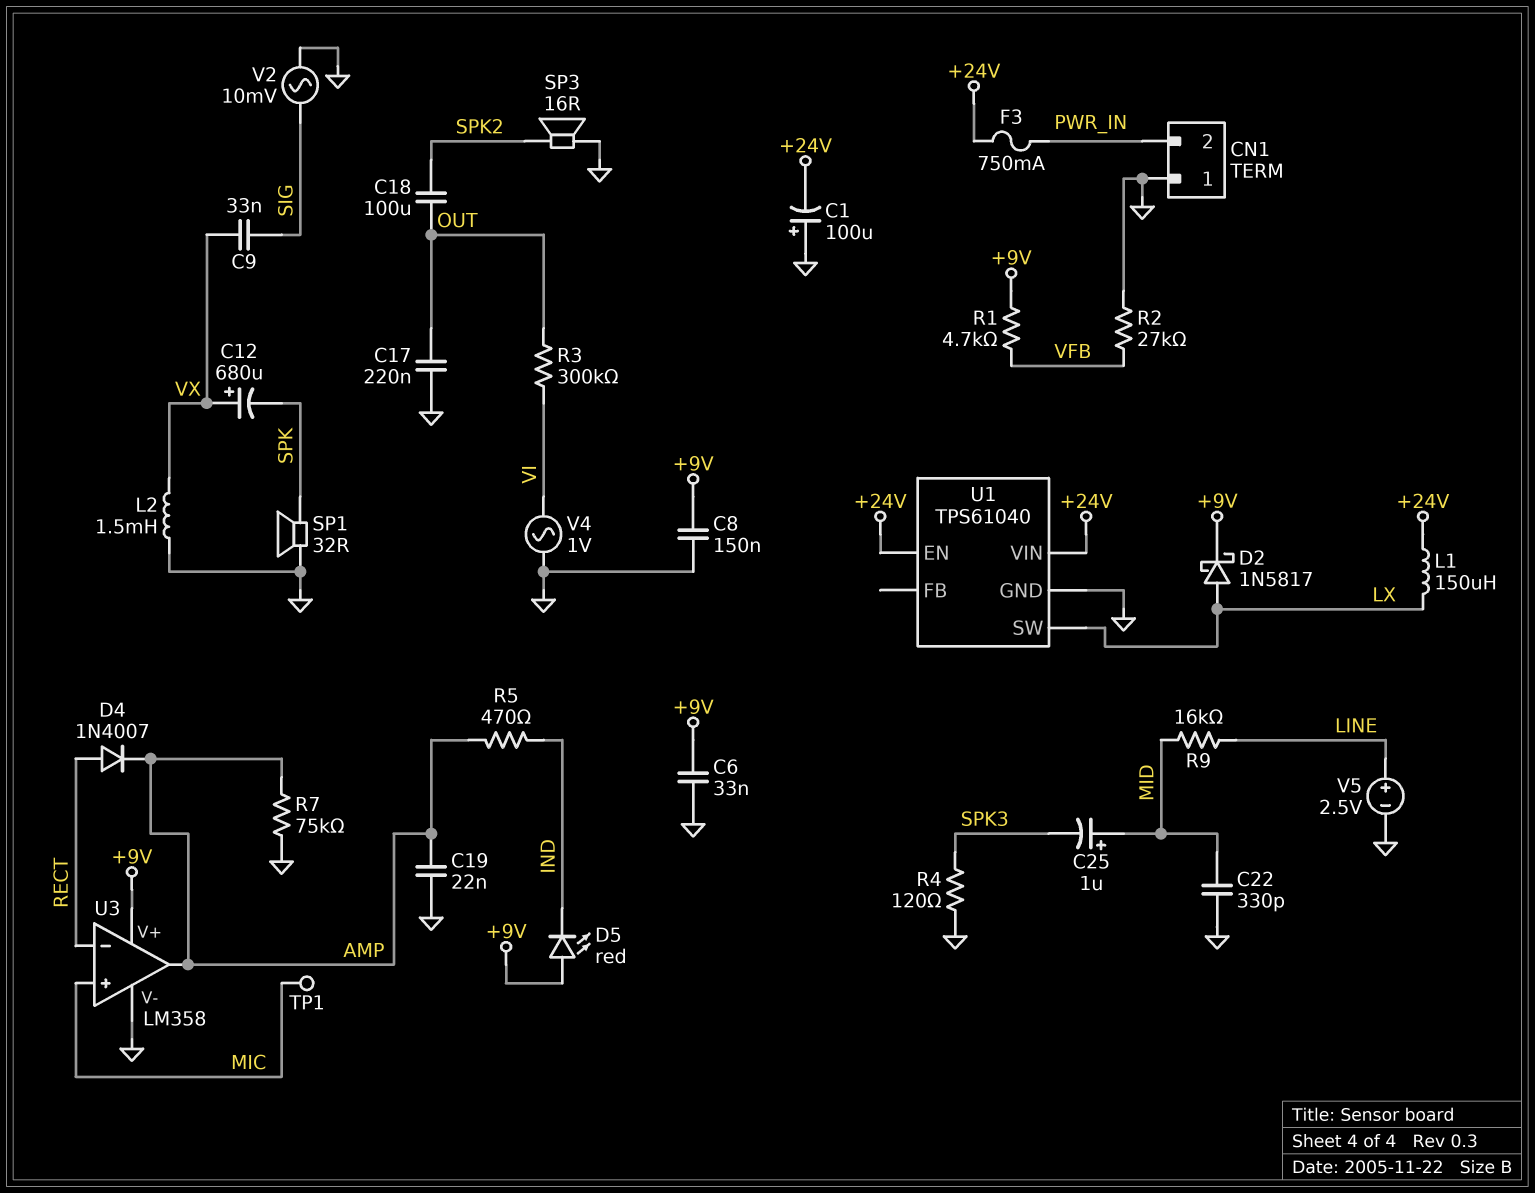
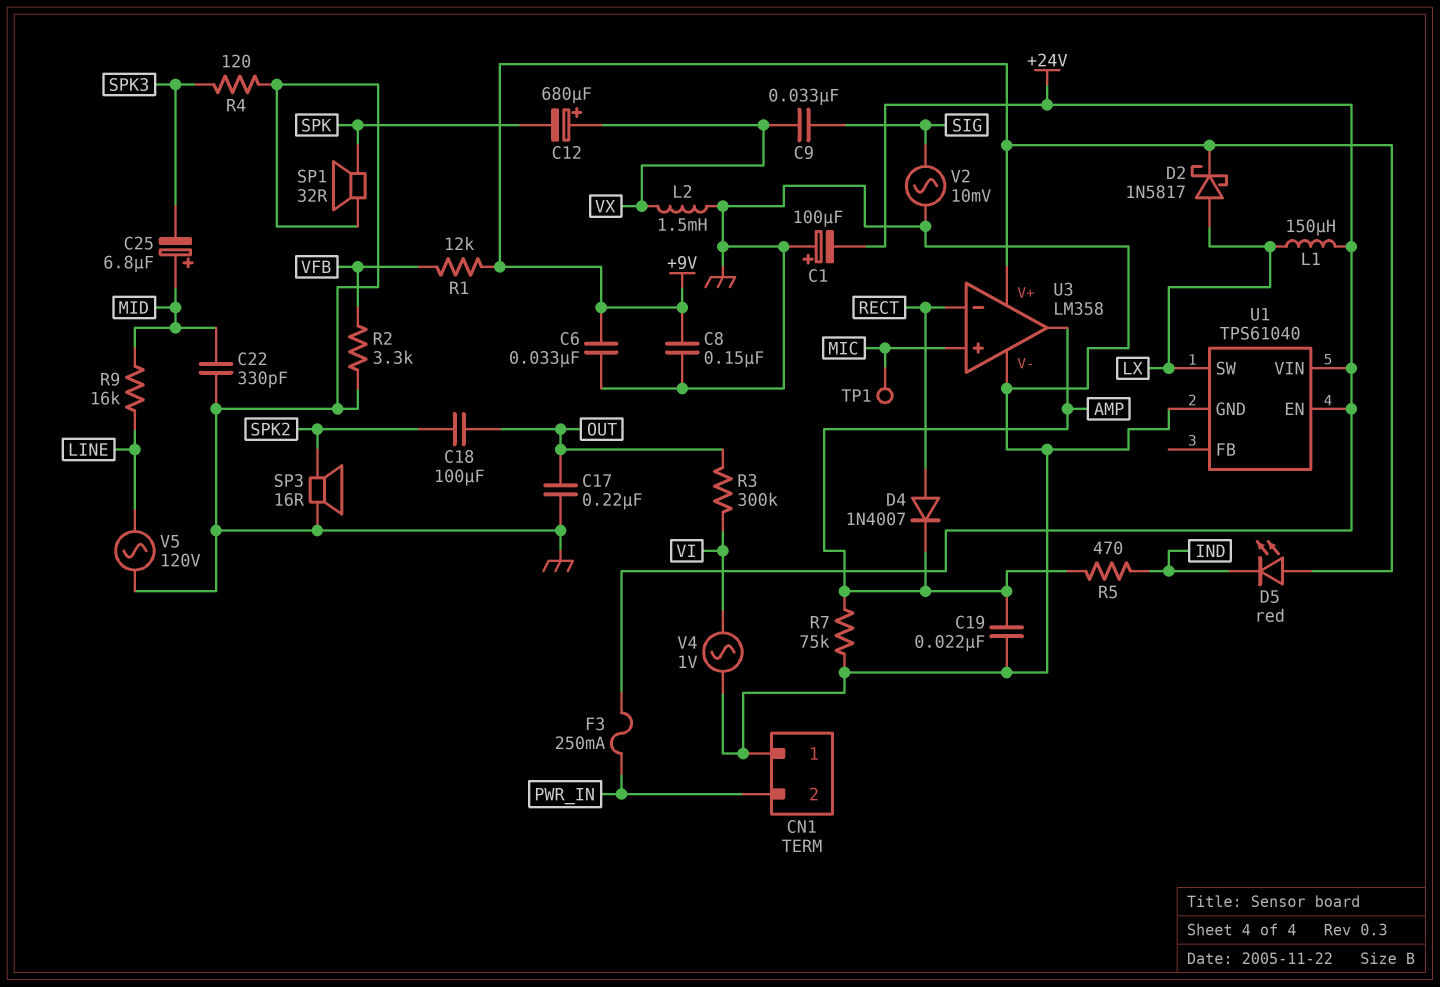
C25: 1uF (plus MID, minus SPK3) -> 6.8uF (plus MID, minus SPK3)
F3: 750mA (+24V, PWR_IN) -> 250mA (+24V, PWR_IN)
R1: 4.7k (+9V, VFB) -> 12k (+9V, VFB)
R2: 27k (GND, VFB) -> 3.3k (GND, VFB)
V5: 2.5V (plus LINE, minus GND) -> AC 120V (GND, LINE)

